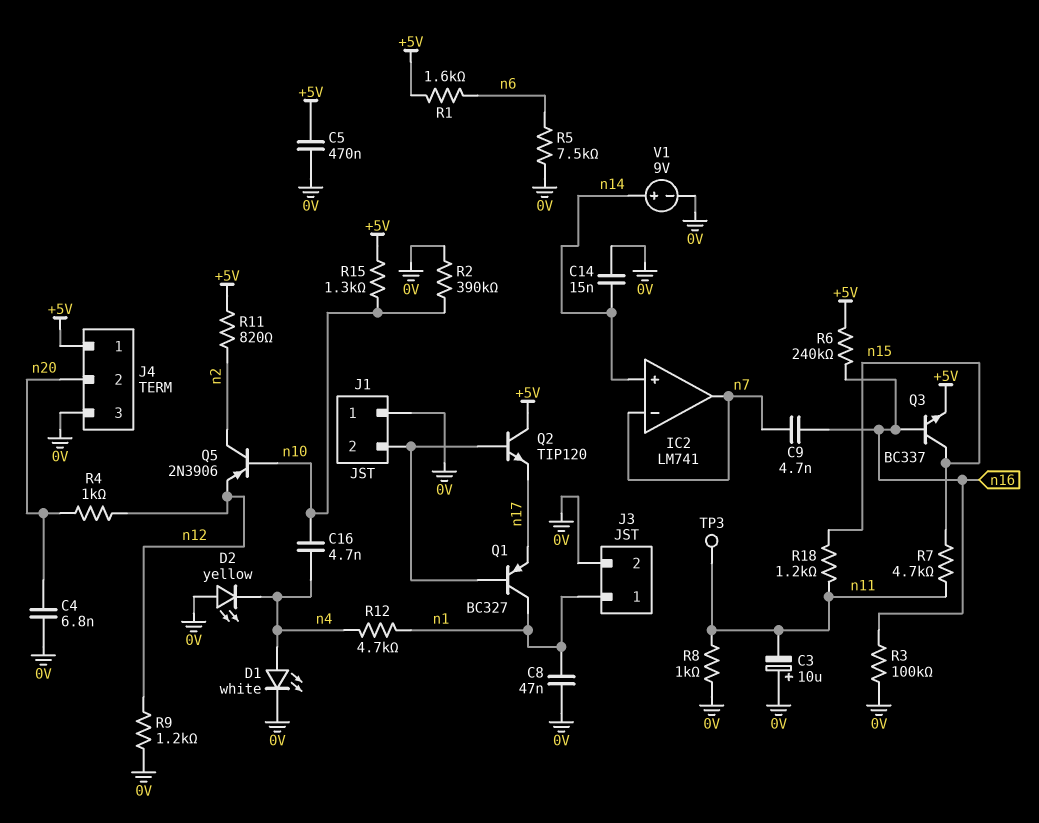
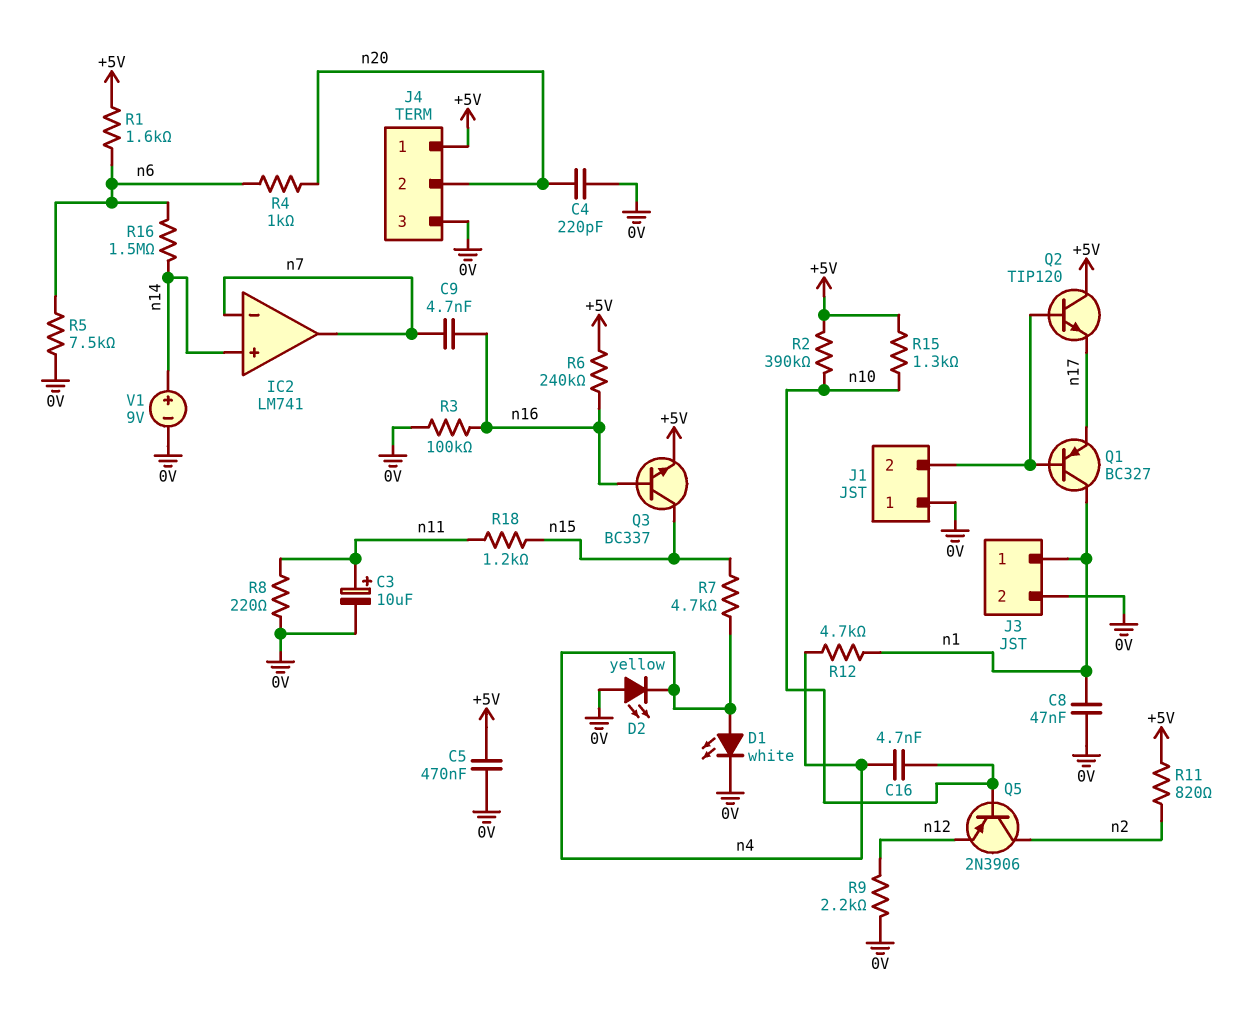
C3: 10uF (plus 0V, minus n11) -> 10uF (plus n11, minus 0V)
C4: 6.8nF (0V, n20) -> 220pF (0V, n20)
C14: 15nF (0V, n14) -> none
R2: 390k (0V, n10) -> 390k (+5V, n10)
R4: 1k (n12, n20) -> 1k (n6, n20)
R7: 4.7k (n11, n15) -> 4.7k (n4, n15)
R8: 1k (0V, n11) -> 220 (0V, n11)
R9: 1.2k (0V, n12) -> 2.2k (0V, n12)
R16: none -> 1.5M (n6, n14)
TP3: test point (n11) -> none

